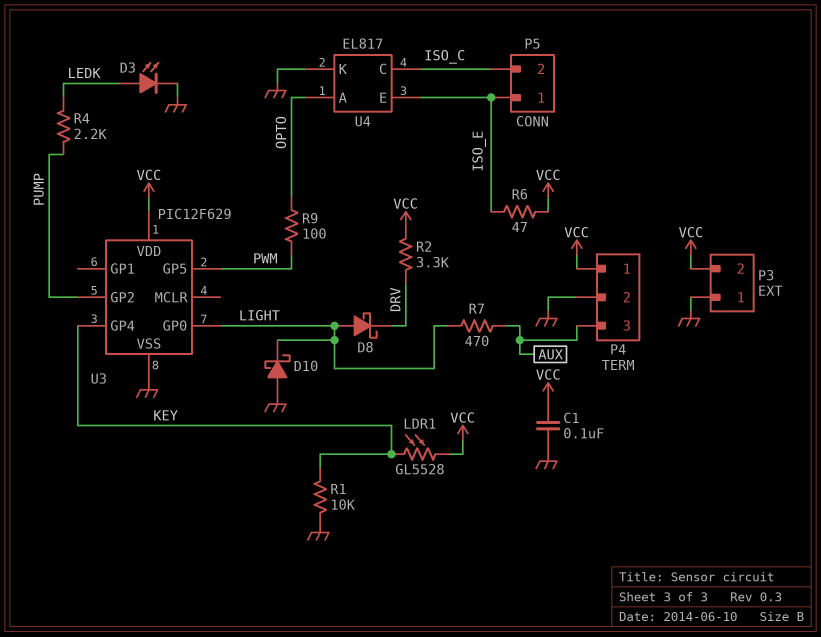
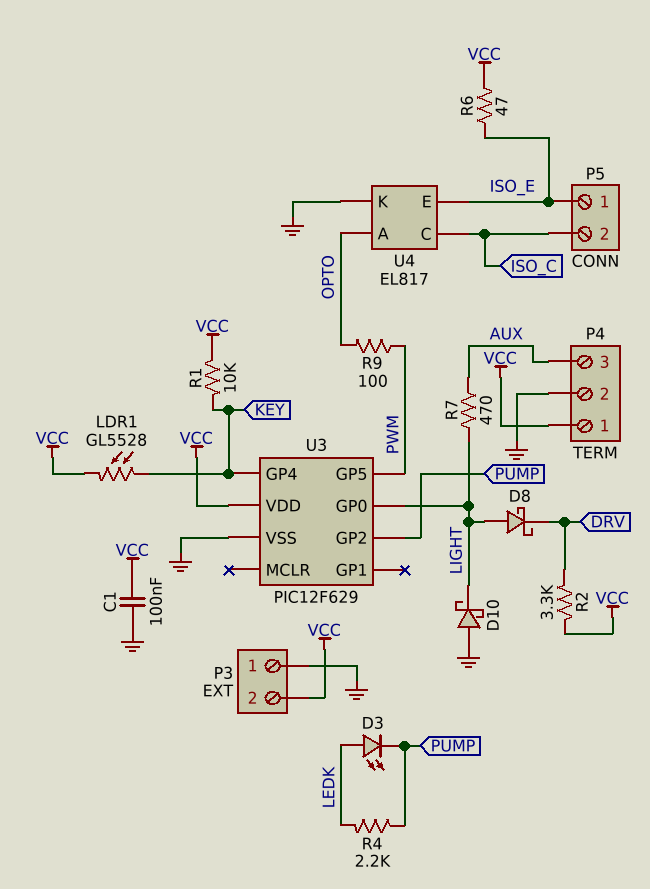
D3: LED (A LEDK, K GND) -> LED (A LEDK, K PUMP)
R1: 10k (GND, KEY) -> 10k (KEY, VCC)

